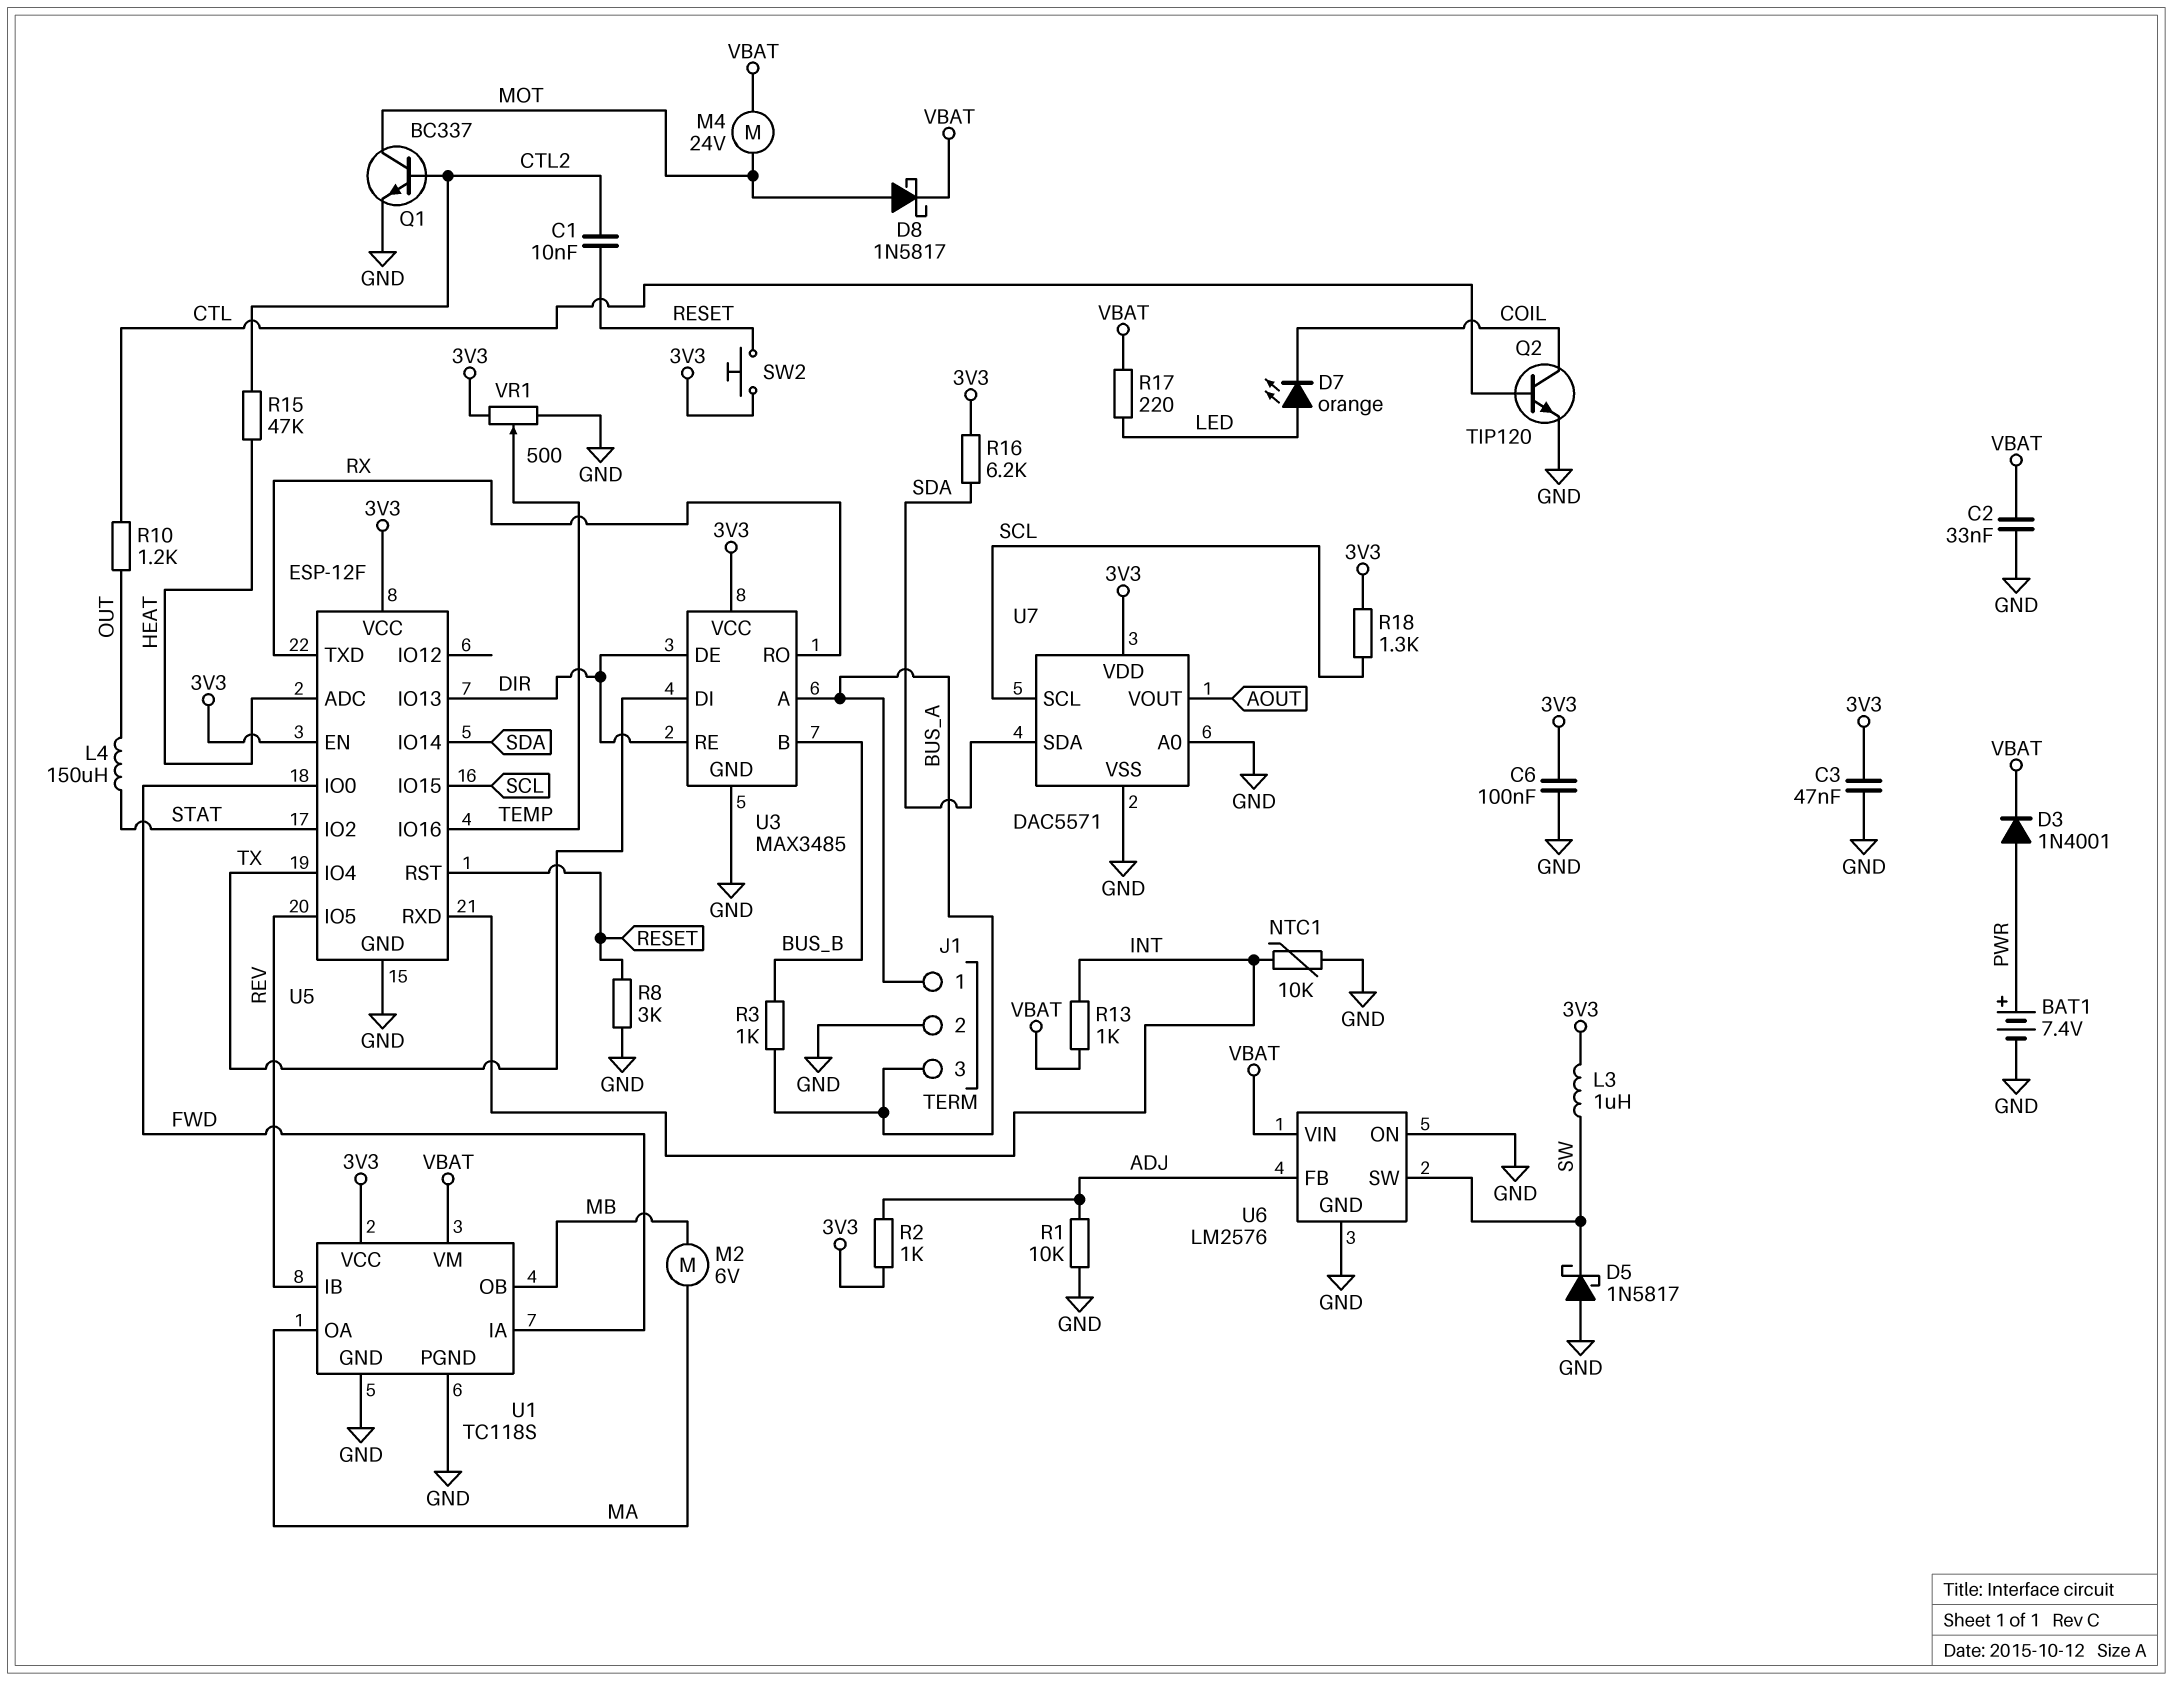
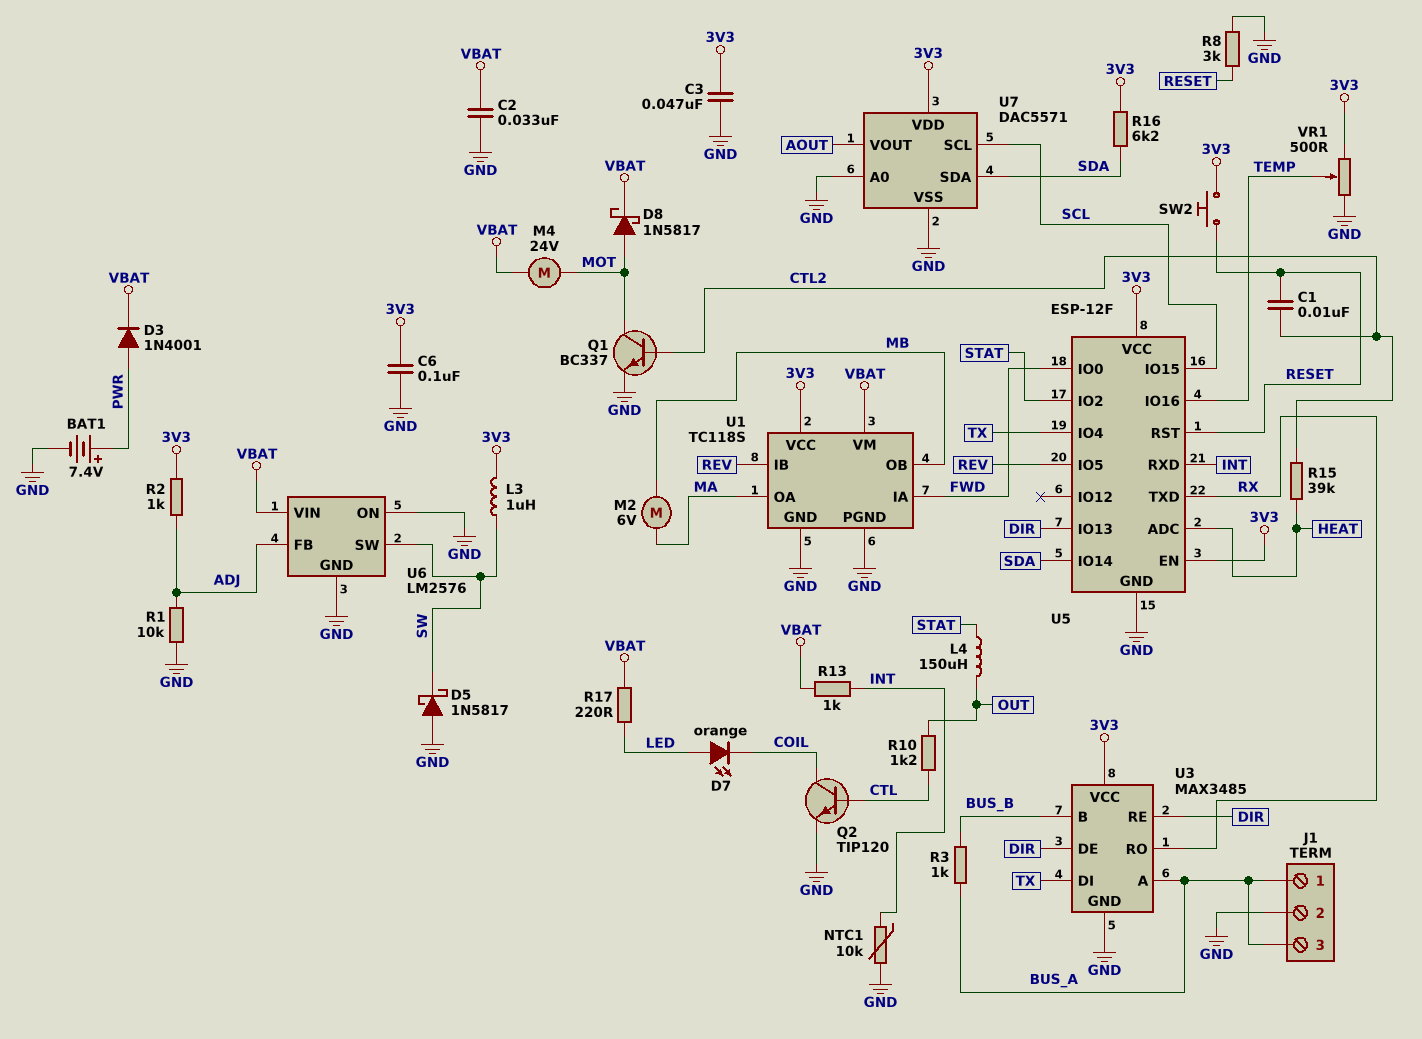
R15: 47k (CTL2, HEAT) -> 39k (CTL2, HEAT)
R18: 1.3k (3V3, SCL) -> none

